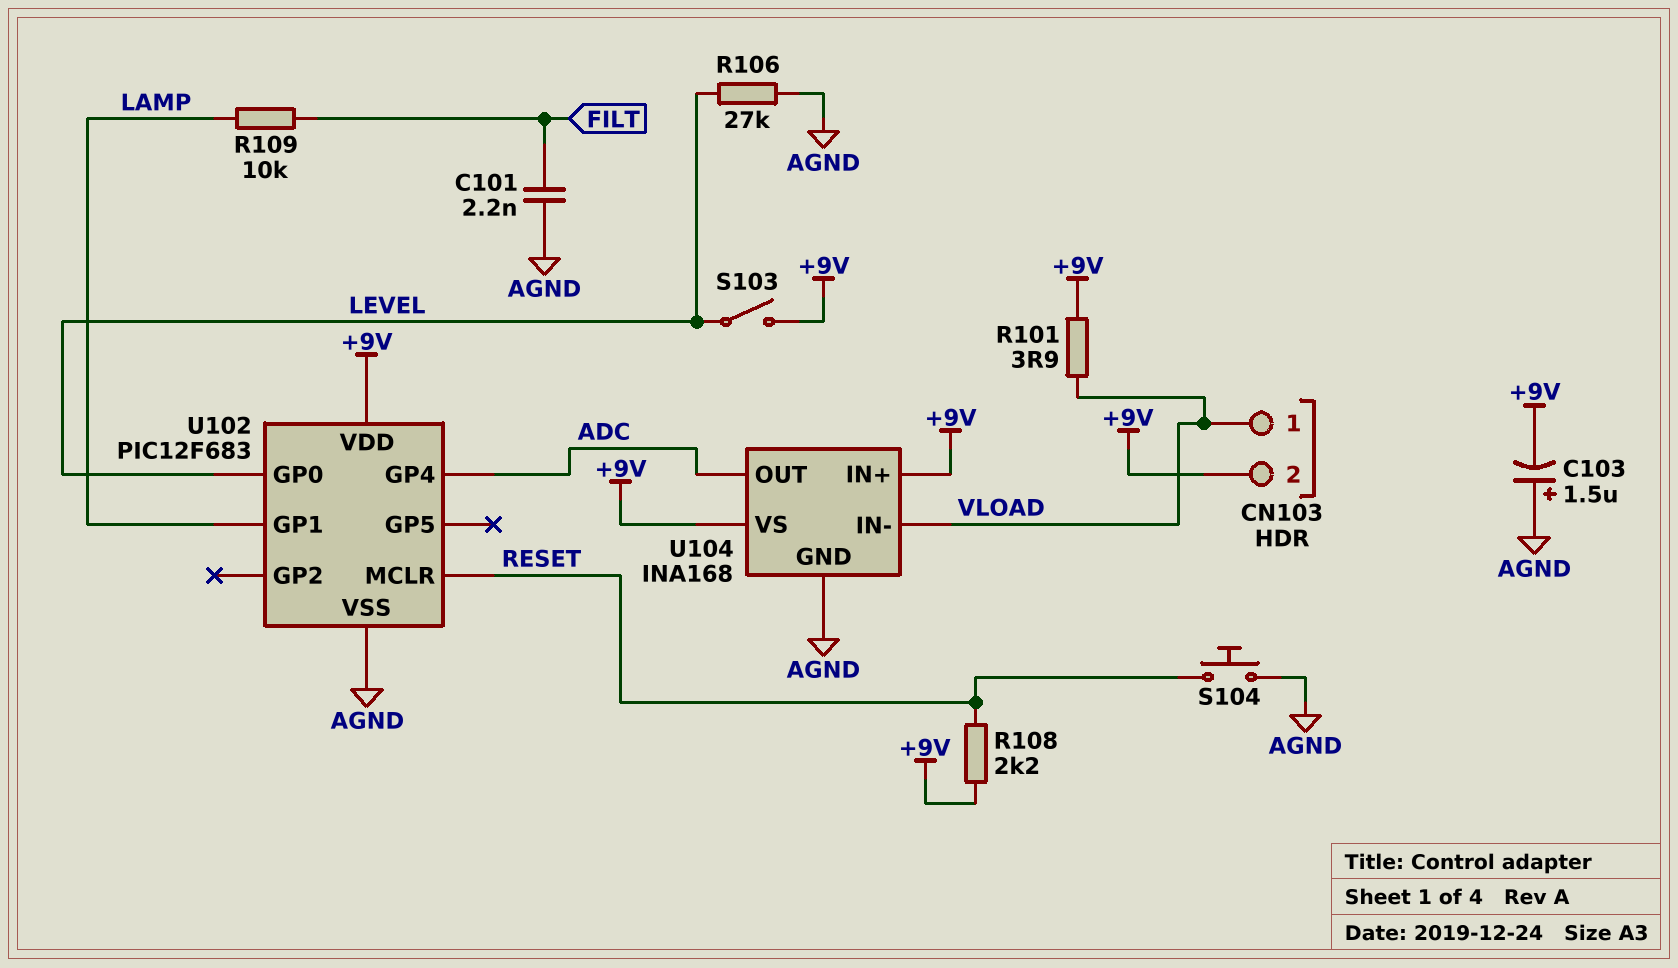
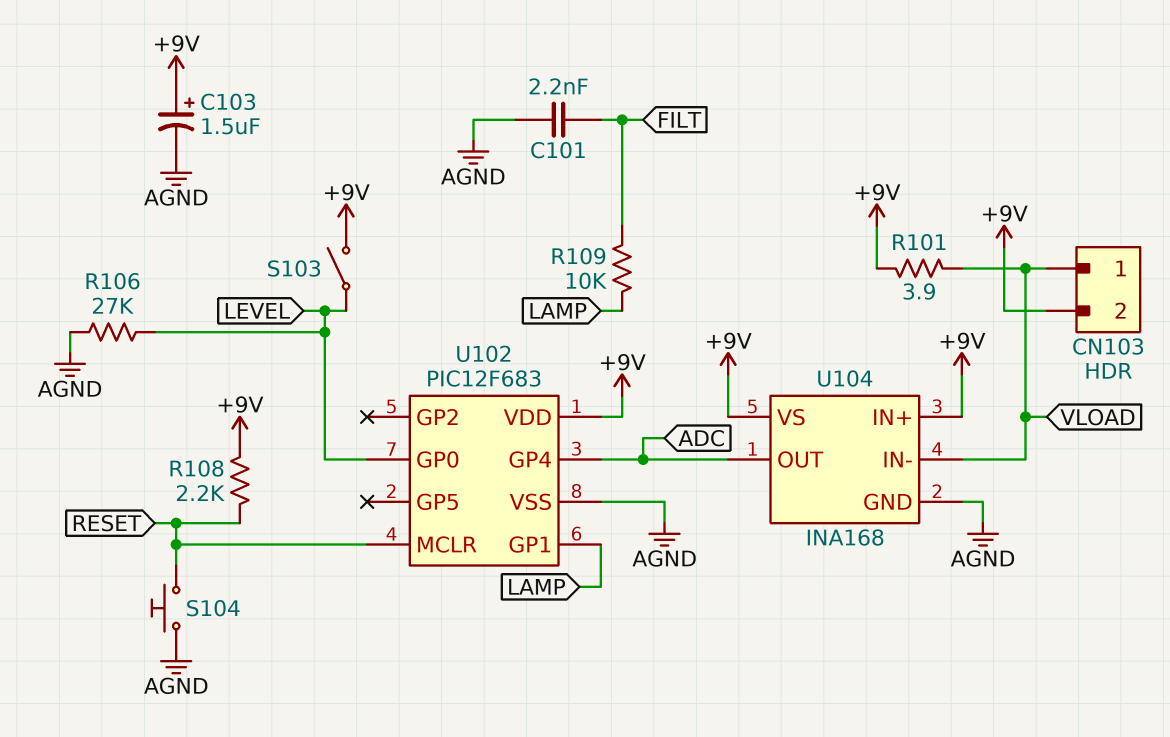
C103: 1.5uF (plus AGND, minus +9V) -> 1.5uF (plus +9V, minus AGND)

